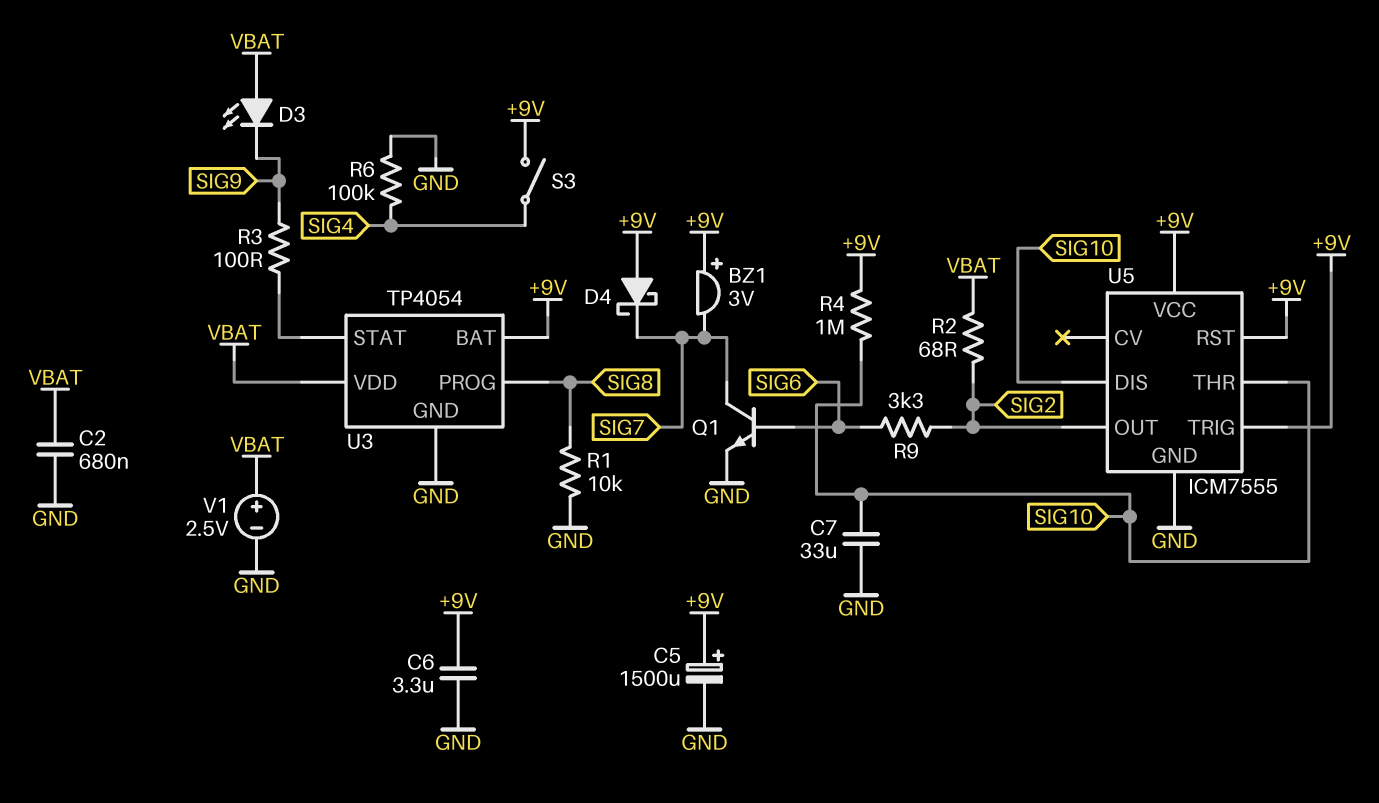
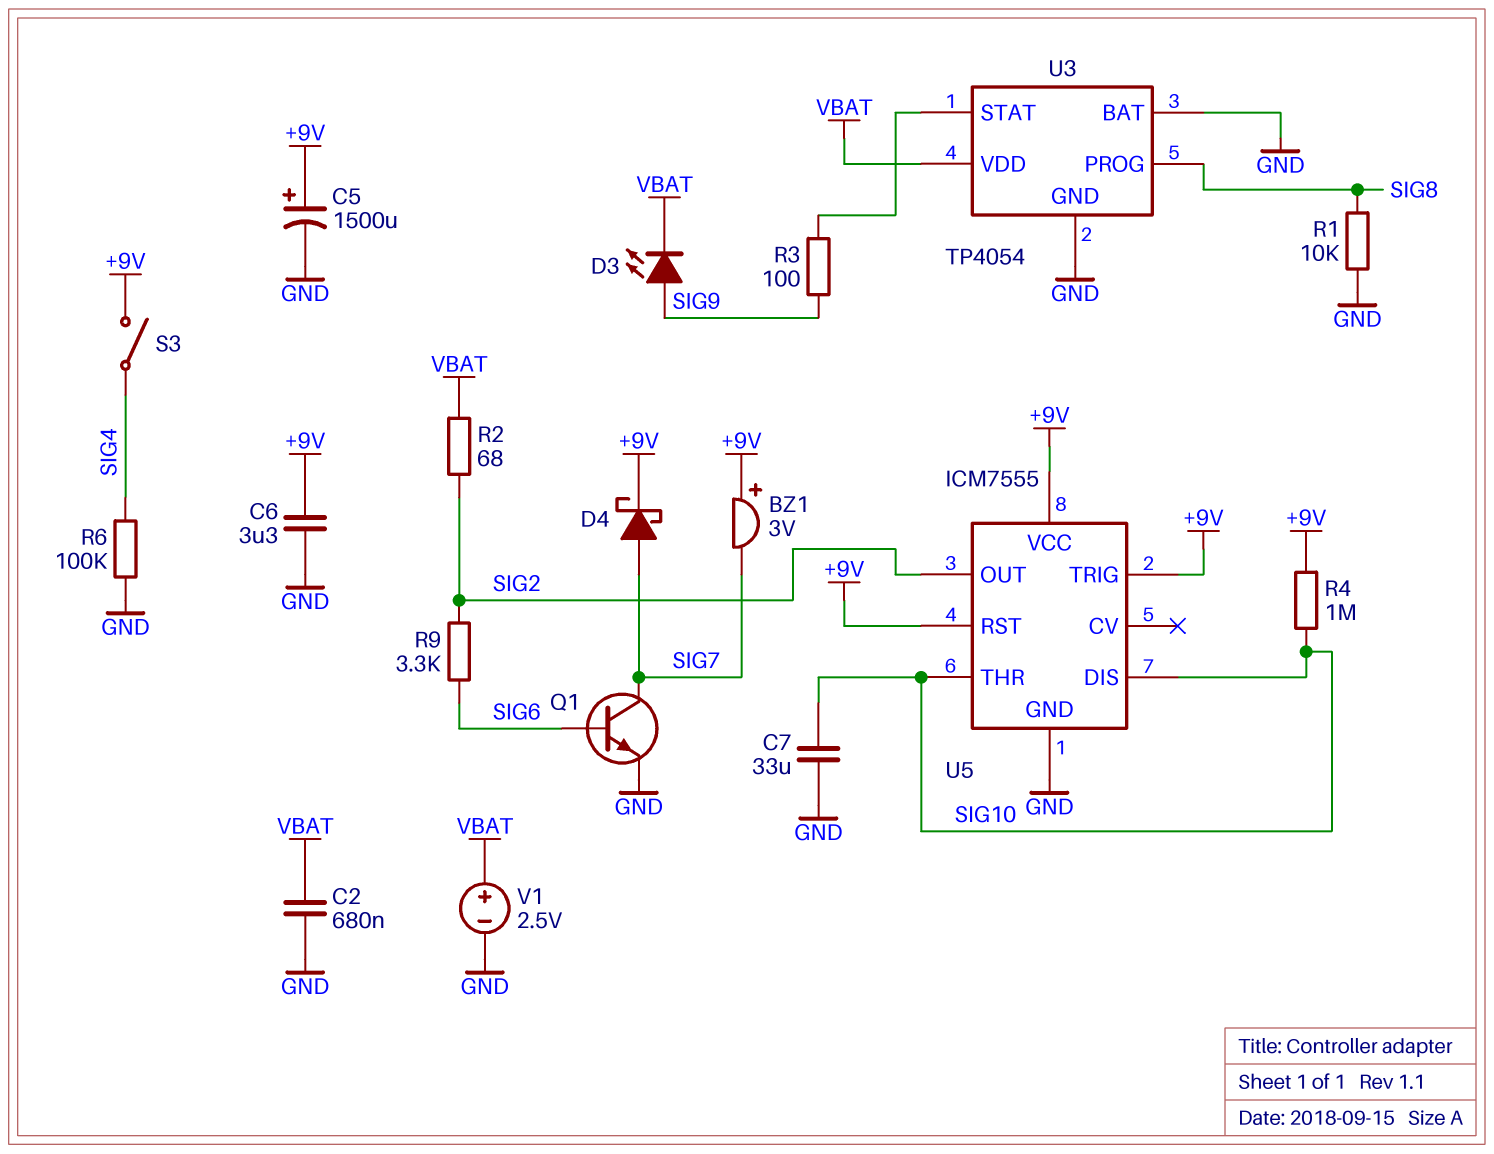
D3: LED (A VBAT, K SIG9) -> LED (A SIG9, K VBAT)
D4: schottky (A +9V, K SIG7) -> schottky (A SIG7, K +9V)
U3 pin BAT: +9V -> GND

